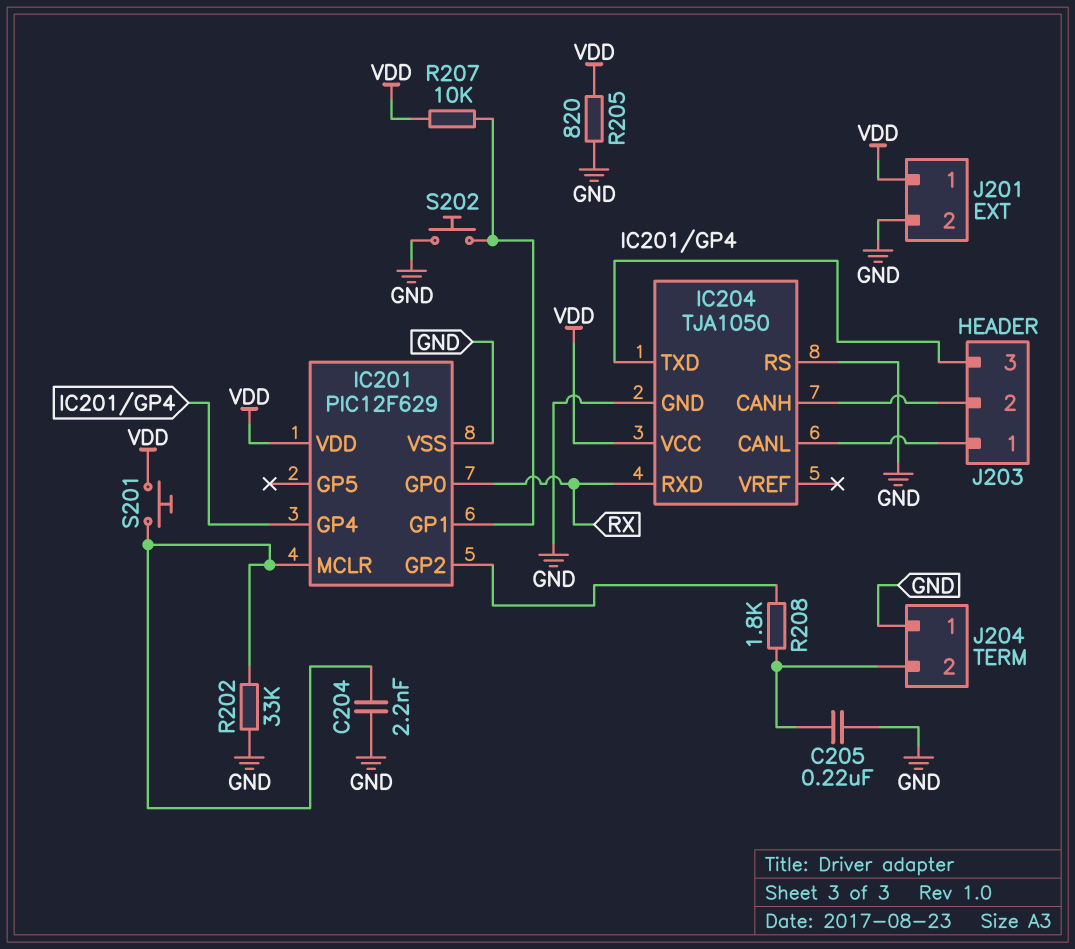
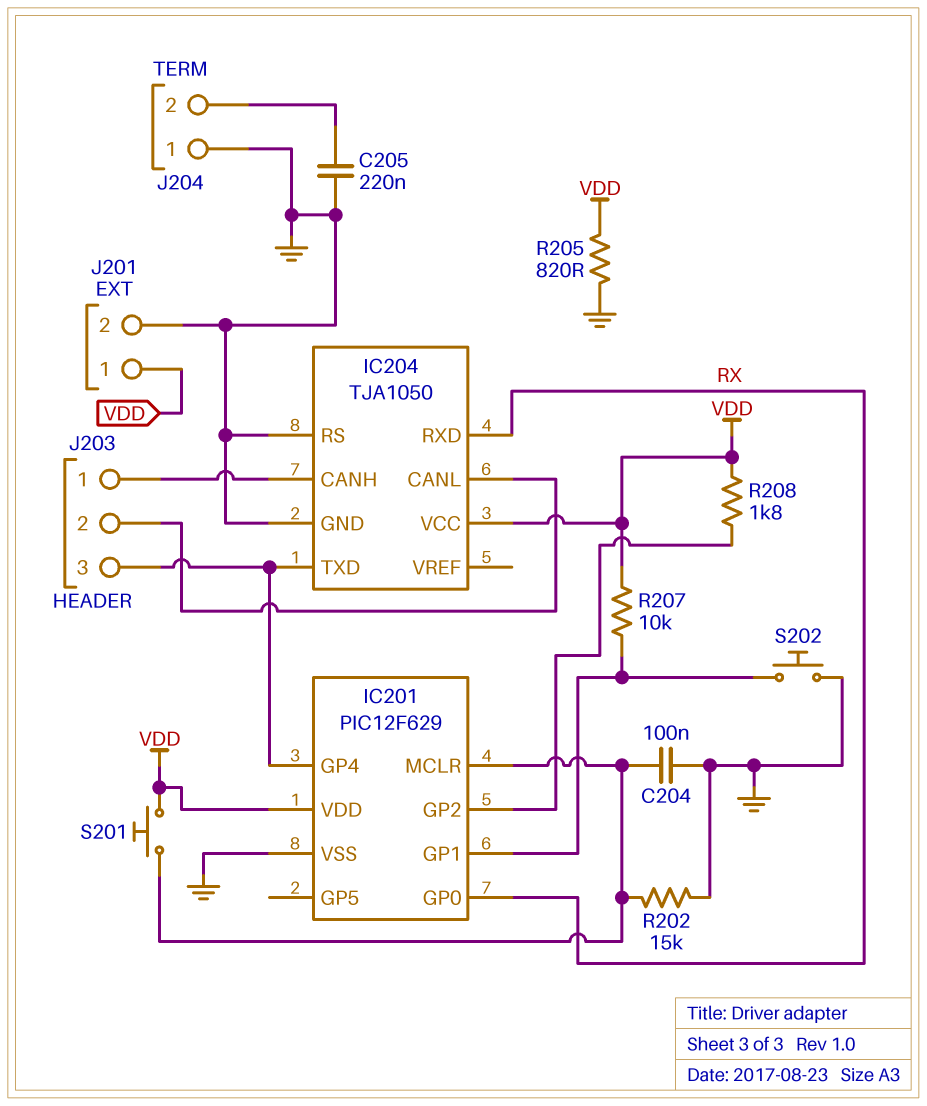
C204: 2.2nF (GND, IC201/MCLR) -> 100nF (GND, IC201/MCLR)
J203 pin 1: IC204/CANL -> IC204/CANH
J203 pin 2: IC204/CANH -> IC204/CANL
R202: 33k (GND, IC201/MCLR) -> 15k (GND, IC201/MCLR)
R208: 1.8k (IC201/GP2, J204/2) -> 1.8k (IC201/GP2, VDD)

